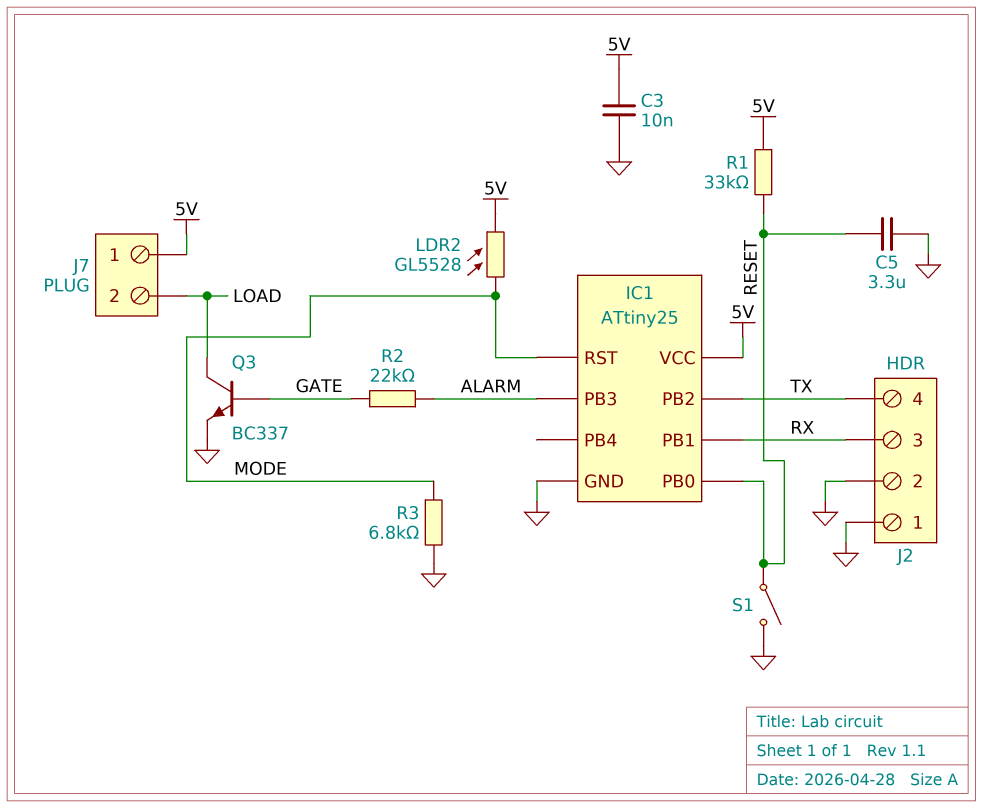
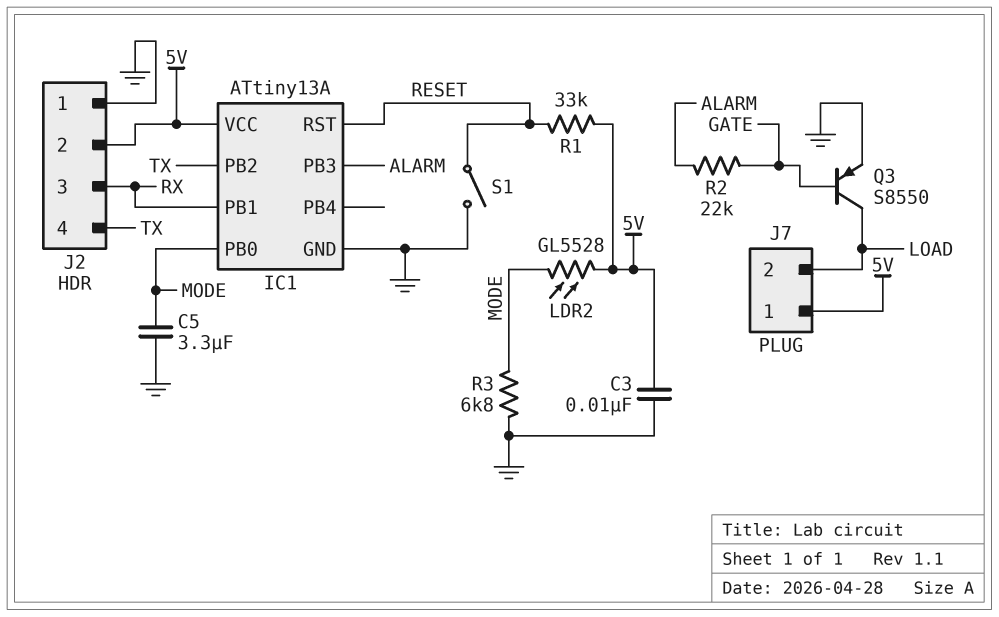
C5: 3.3uF (GND, RESET) -> 3.3uF (GND, MODE)
IC1: ATtiny25 -> ATtiny13A
IC1 pin PB0: RESET -> MODE
IC1 pin RST: MODE -> RESET
J2 pin 2: GND -> 5V
Q3: NPN BC337 (B GATE, C LOAD, E GND) -> PNP S8550 (B GATE, C LOAD, E GND)

